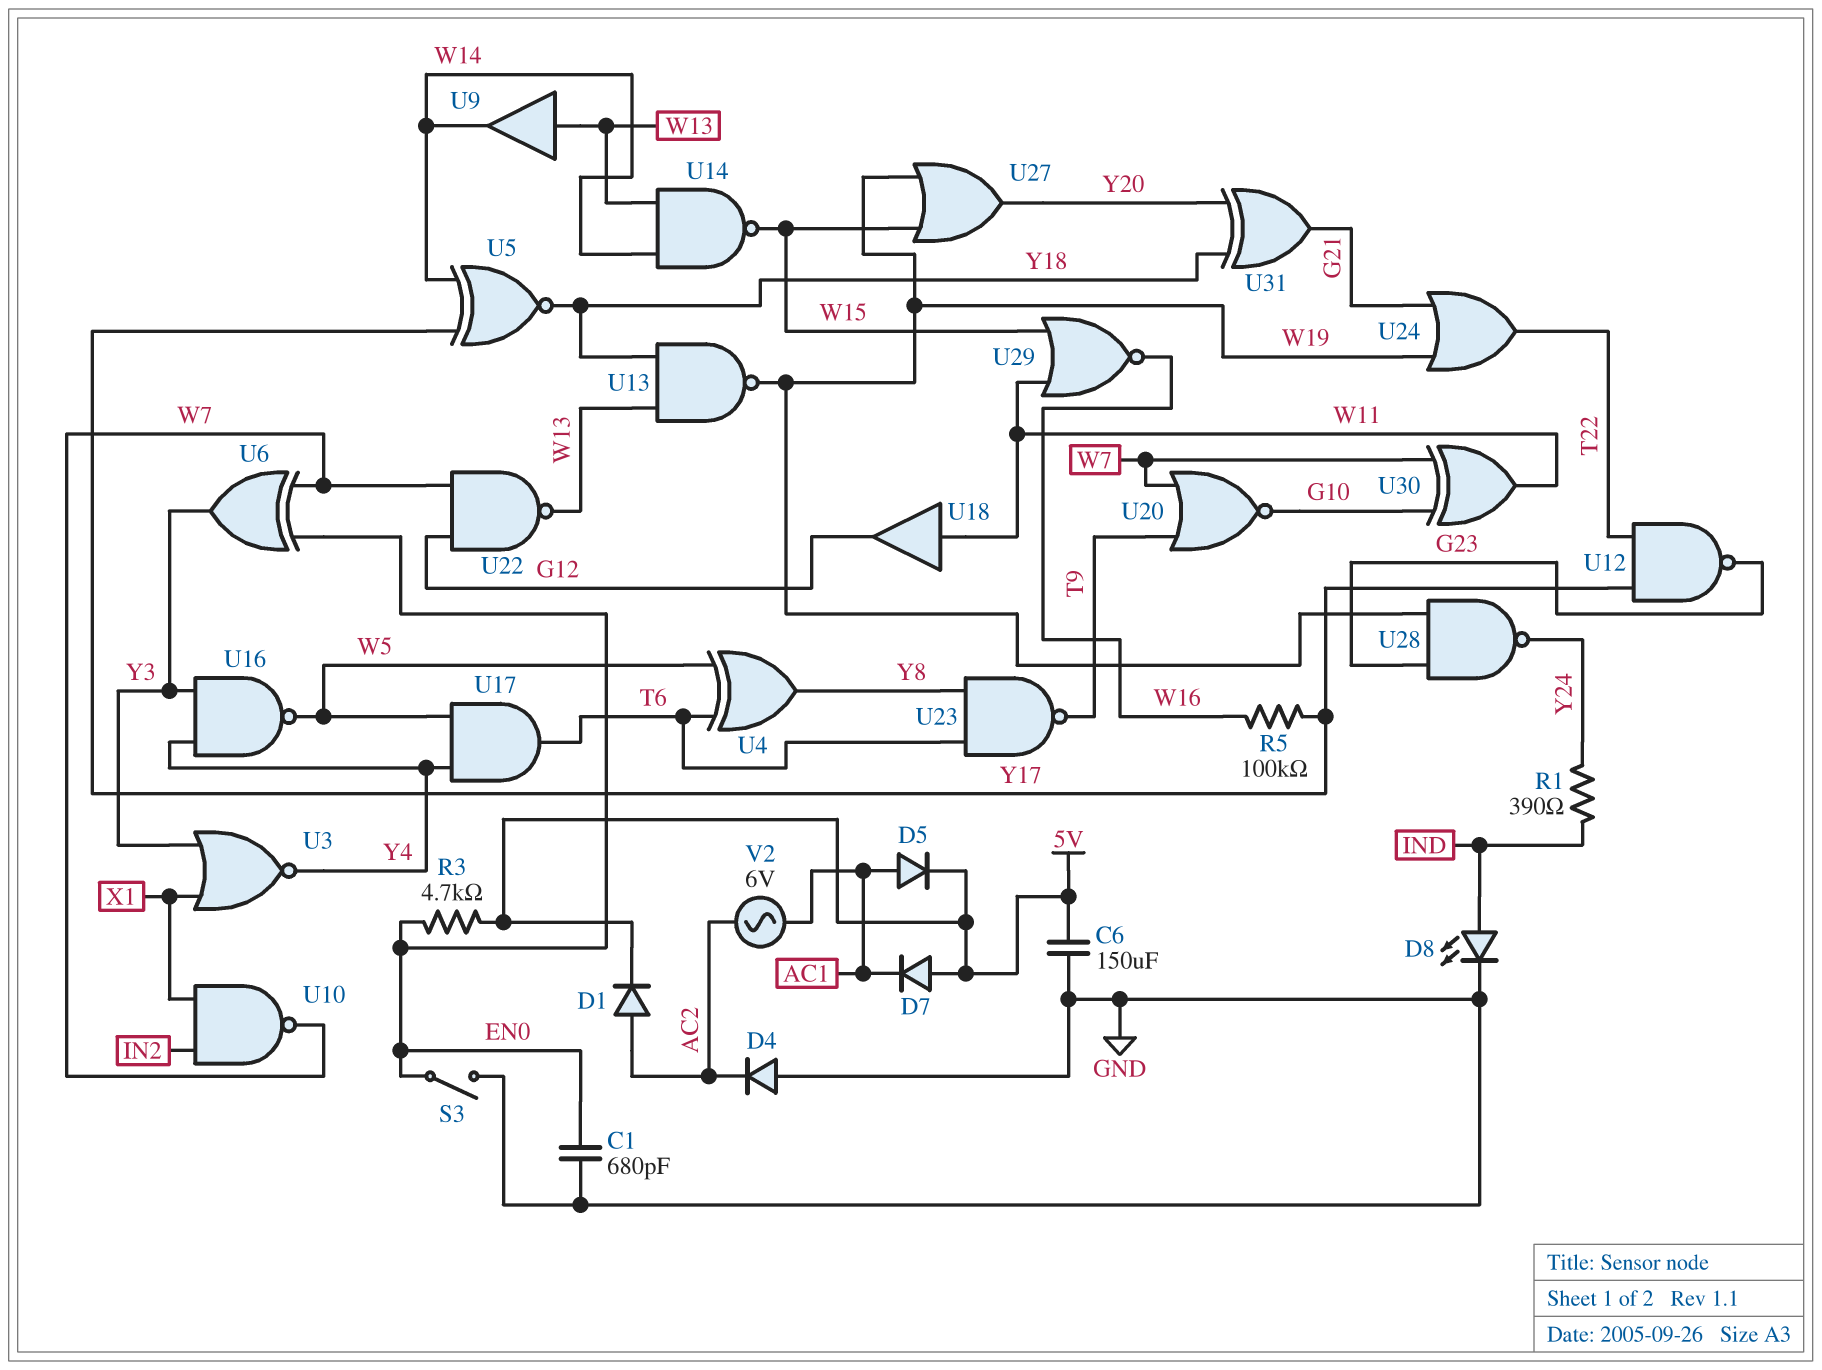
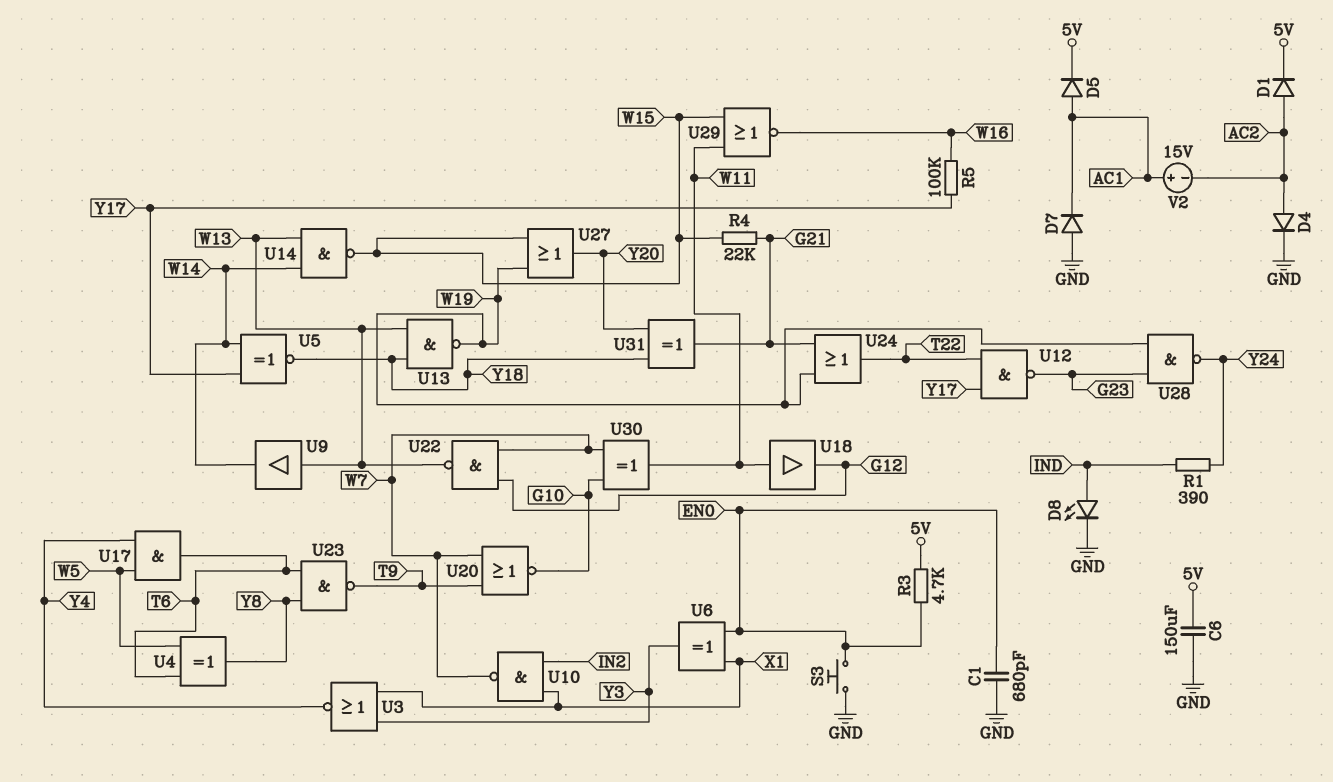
D4: diode (A GND, K AC2) -> diode (A AC2, K GND)
D7: diode (A 5V, K AC1) -> diode (A GND, K AC1)
R4: none -> 22k (G21, W15)
S3: switch (EN0, GND) -> button (EN0, GND)
U6: XOR (in EN0, in W7, out Y3) -> XOR (in EN0, in X1, out Y3)
U16: NAND (in Y3, in Y4, out W5) -> none
V2: AC 6V (AC1, AC2) -> 15V (plus AC1, minus AC2)

